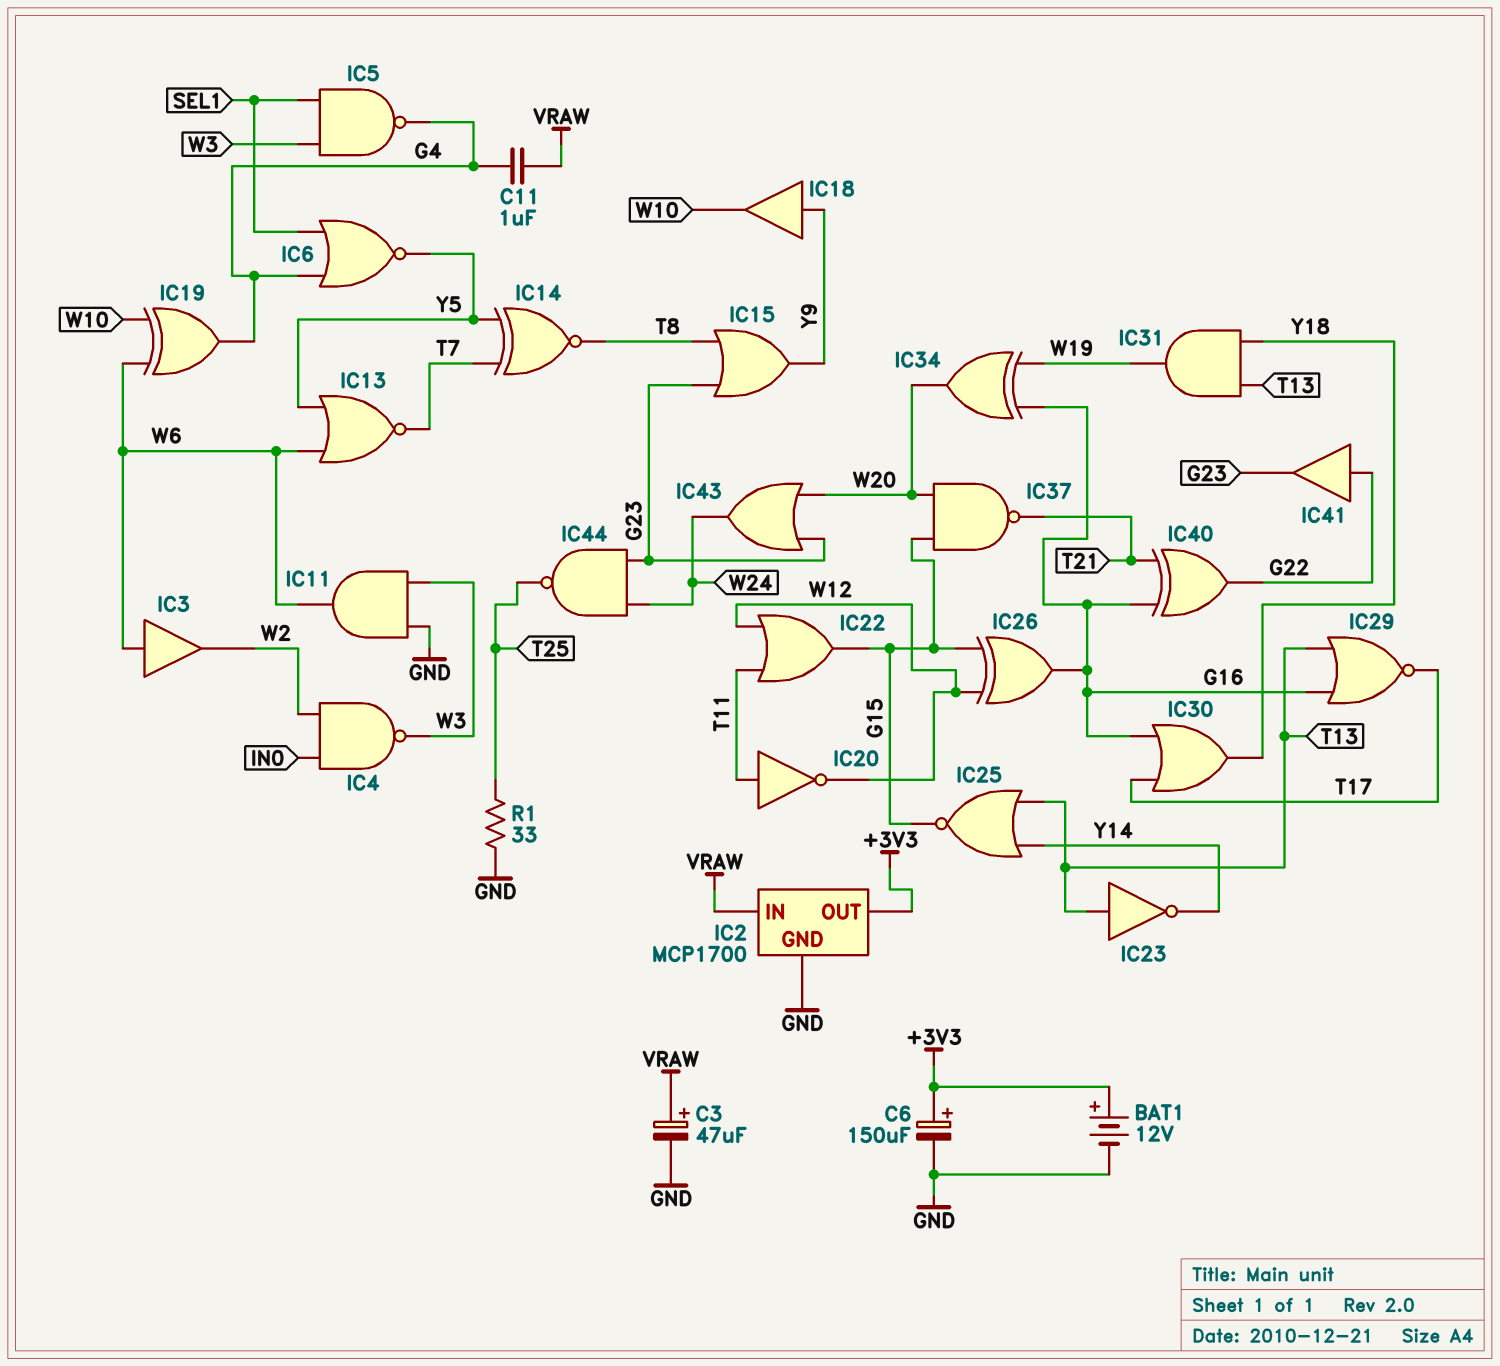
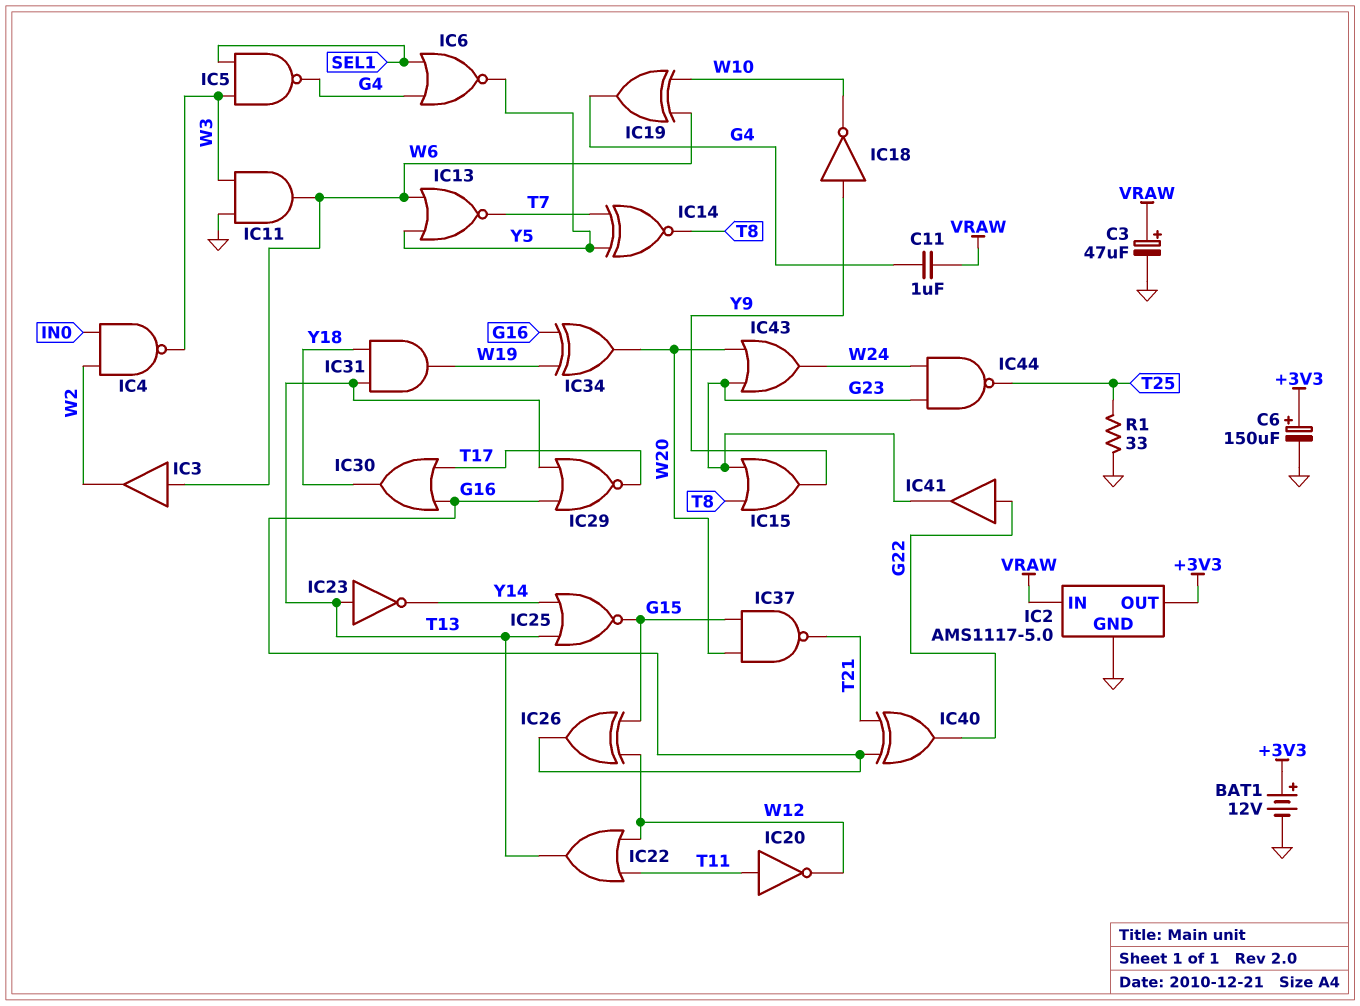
IC2: MCP1700 -> AMS1117-5.0
IC18: buffer (in Y9, out W10) -> NOT (in Y9, out W10)
IC22: OR (in T11, in W12, out G15) -> OR (in T11, in W12, out T13)

